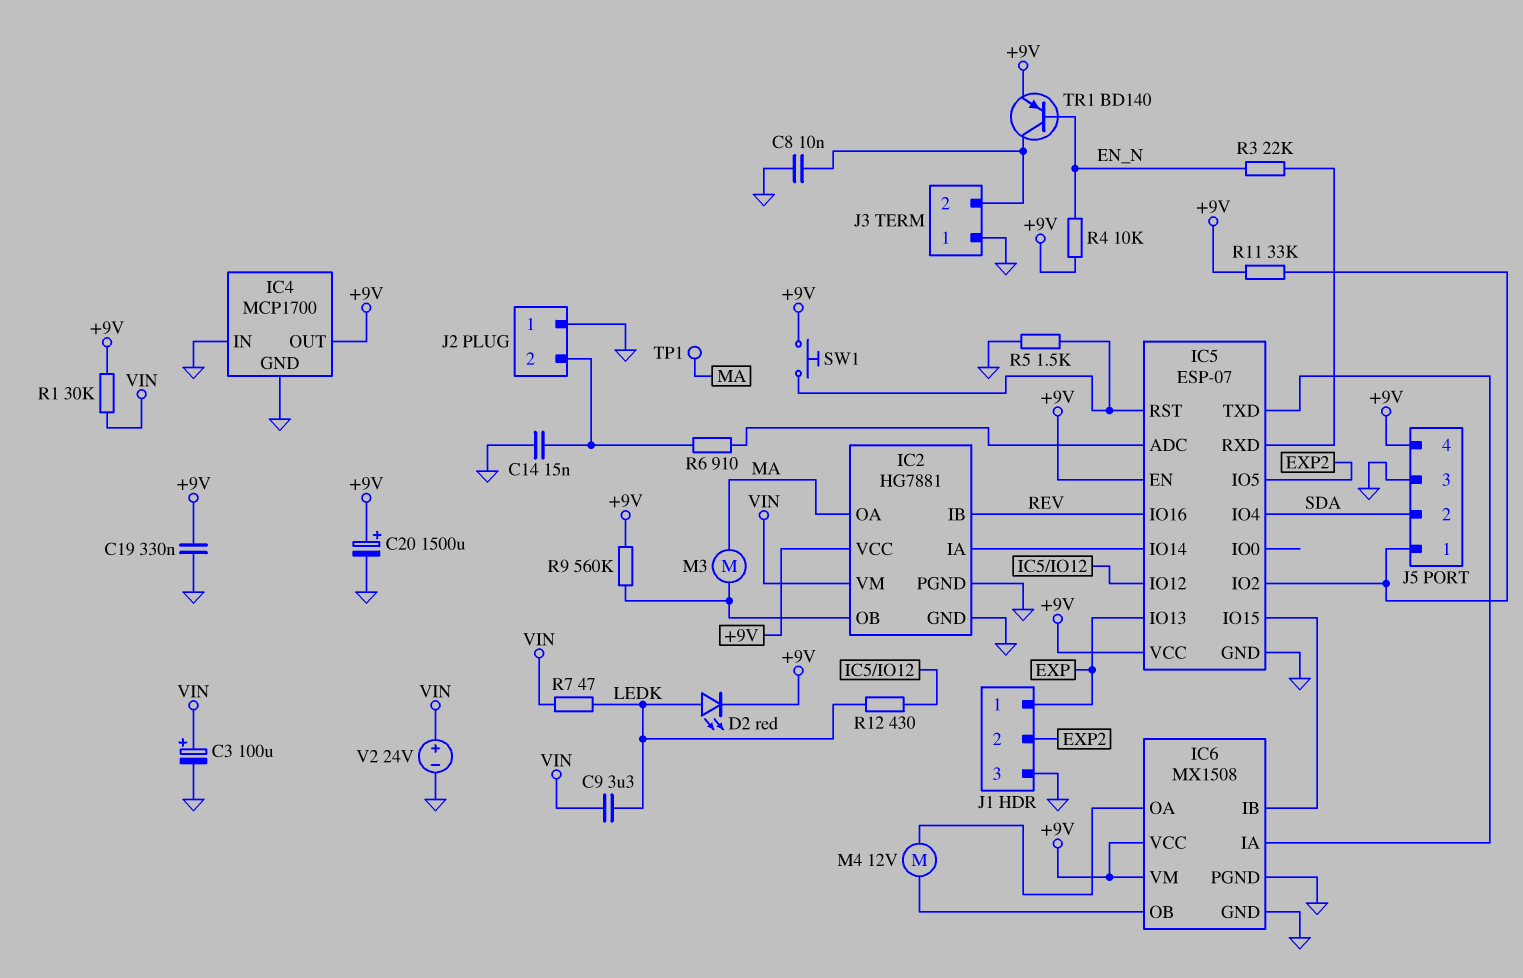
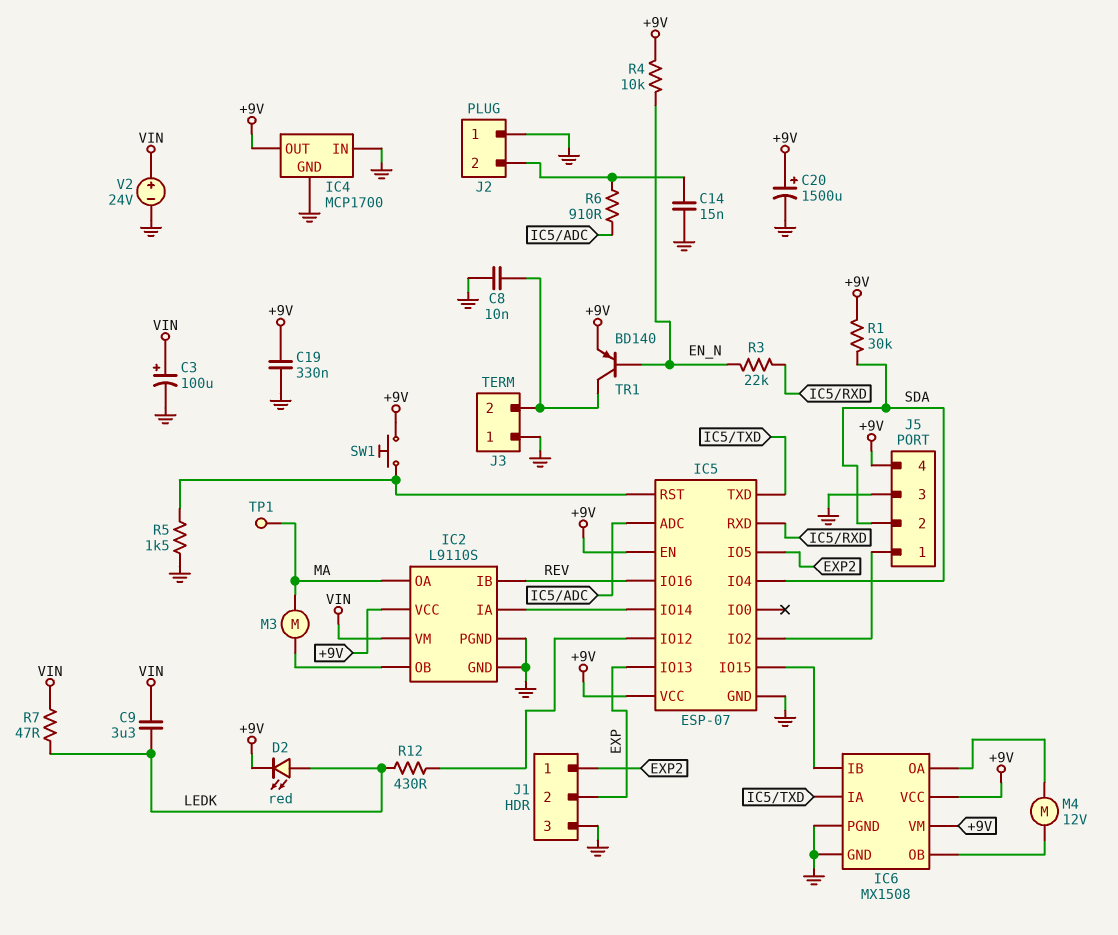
IC2: HG7881 -> L9110S
J1 pin 1: EXP -> EXP2
J1 pin 2: EXP2 -> EXP
R1: 30k (+9V, VIN) -> 30k (+9V, SDA)
R9: 560k (+9V, IC2/OB) -> none
R11: 33k (+9V, IC5/IO2) -> none

